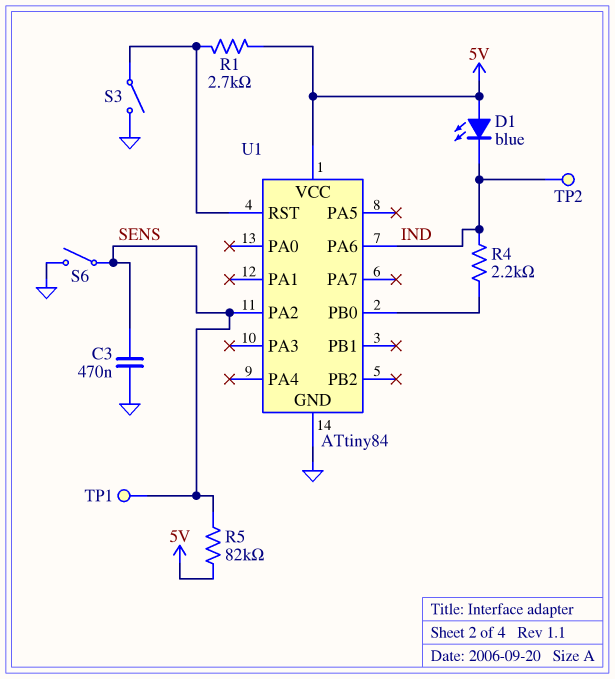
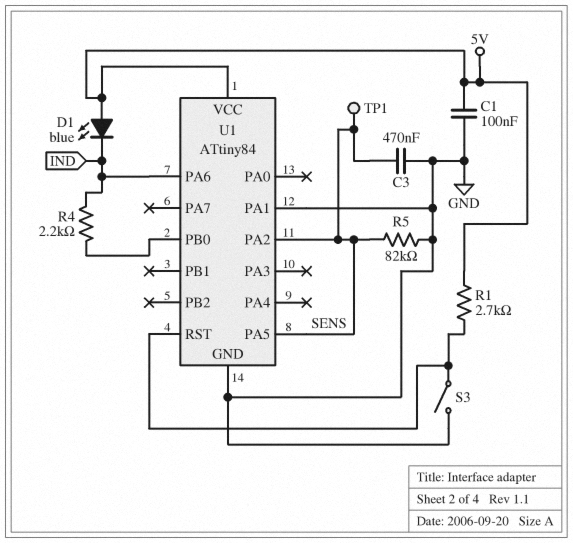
C1: none -> 100nF (5V, GND)
R5: 82k (5V, SENS) -> 82k (GND, SENS)
S6: switch (GND, SENS) -> none
TP2: test point (IND) -> none
U1 pin PA1: none -> GND
U1 pin PA5: none -> SENS

